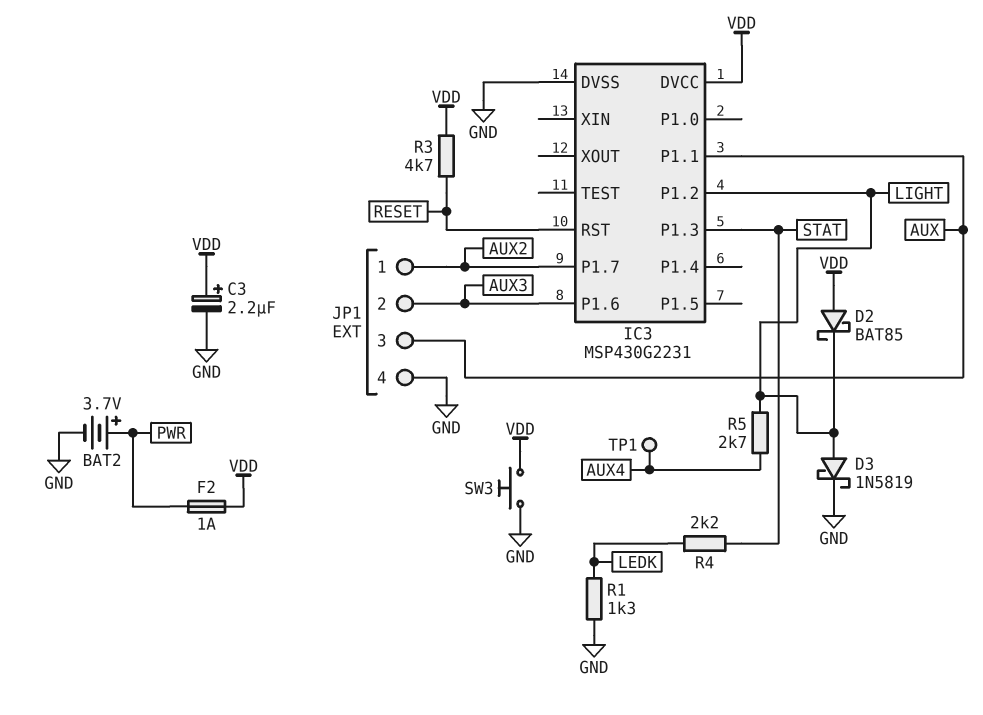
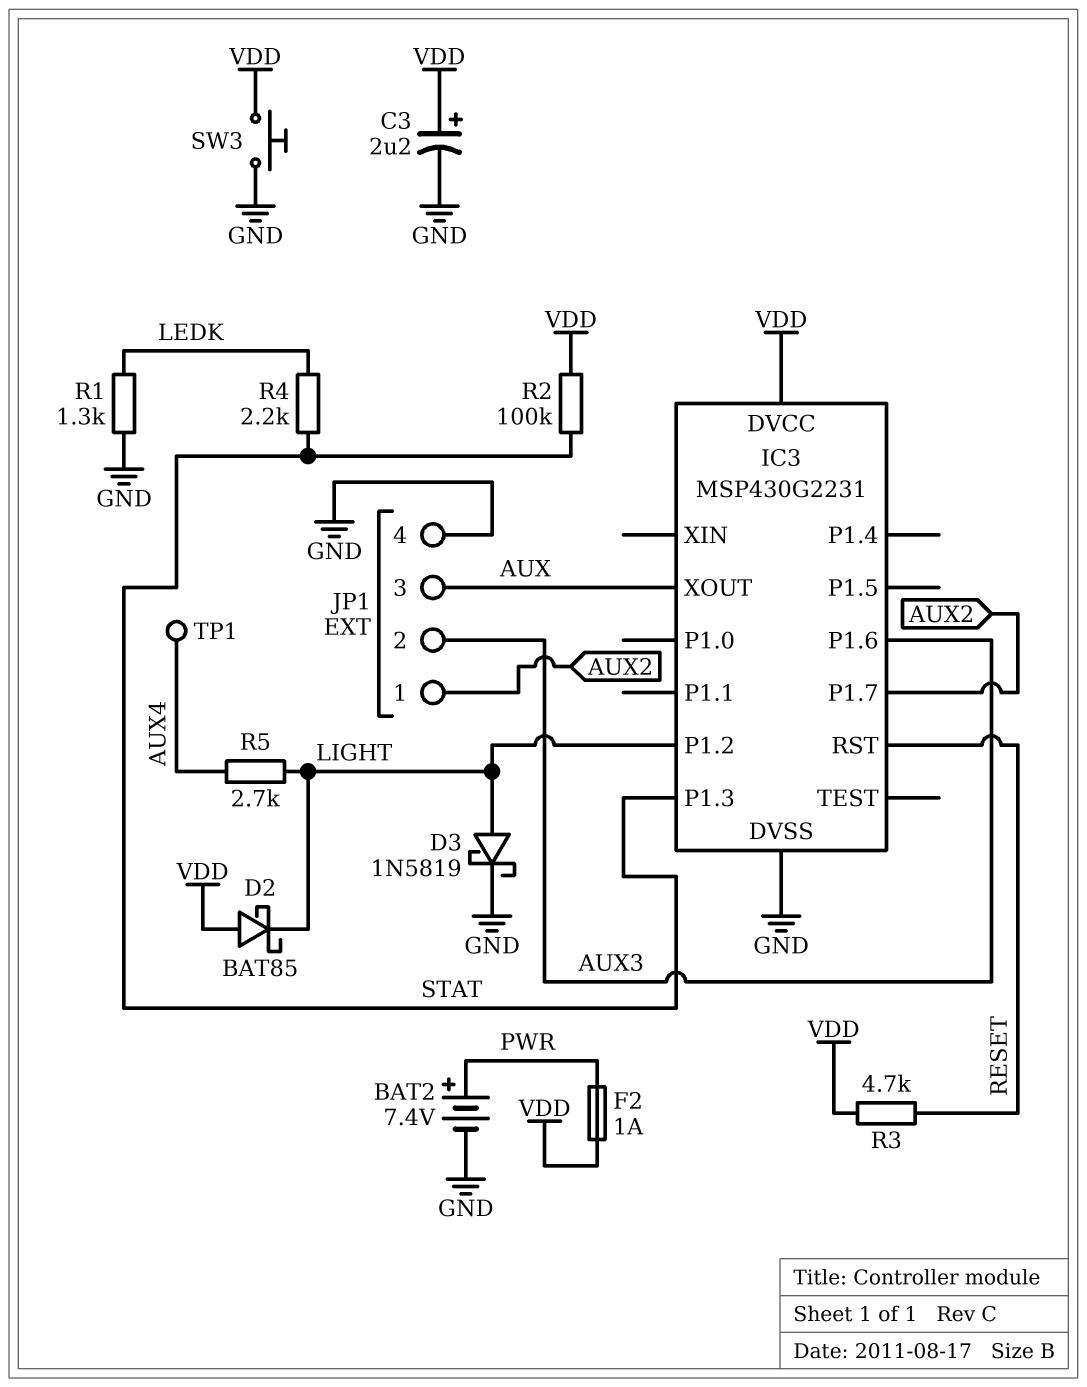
BAT2: 3.7V (plus PWR, minus GND) -> 7.4V (plus PWR, minus GND)
IC3 pin P1.1: AUX -> none
IC3 pin XOUT: none -> AUX
R2: none -> 100k (STAT, VDD)

